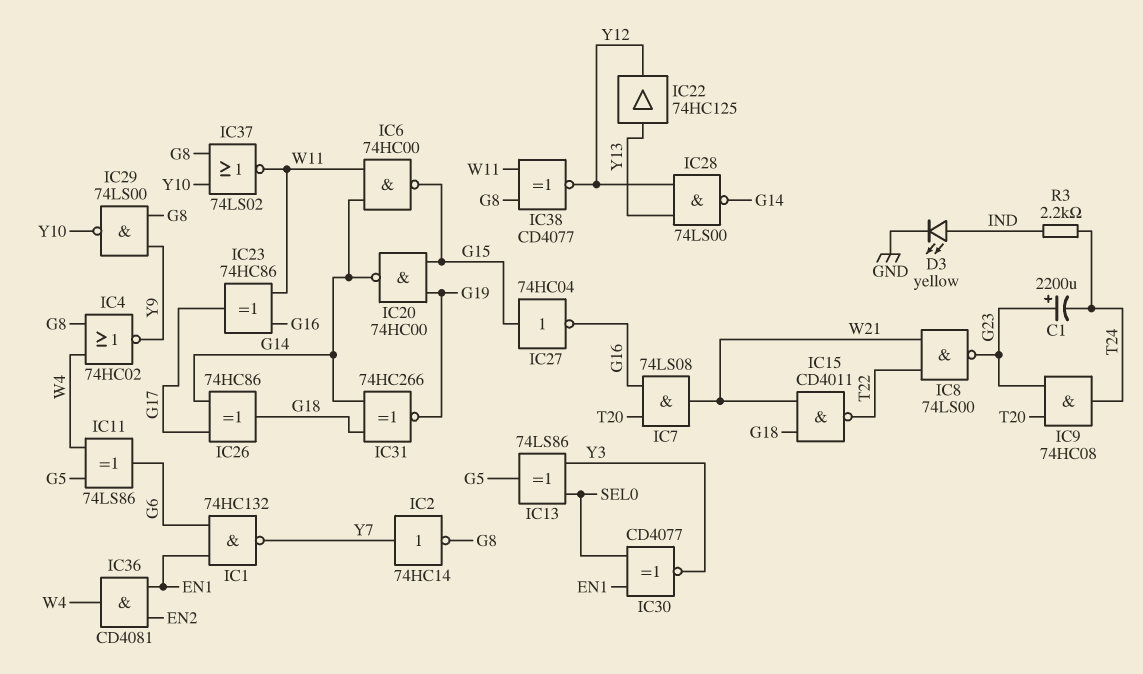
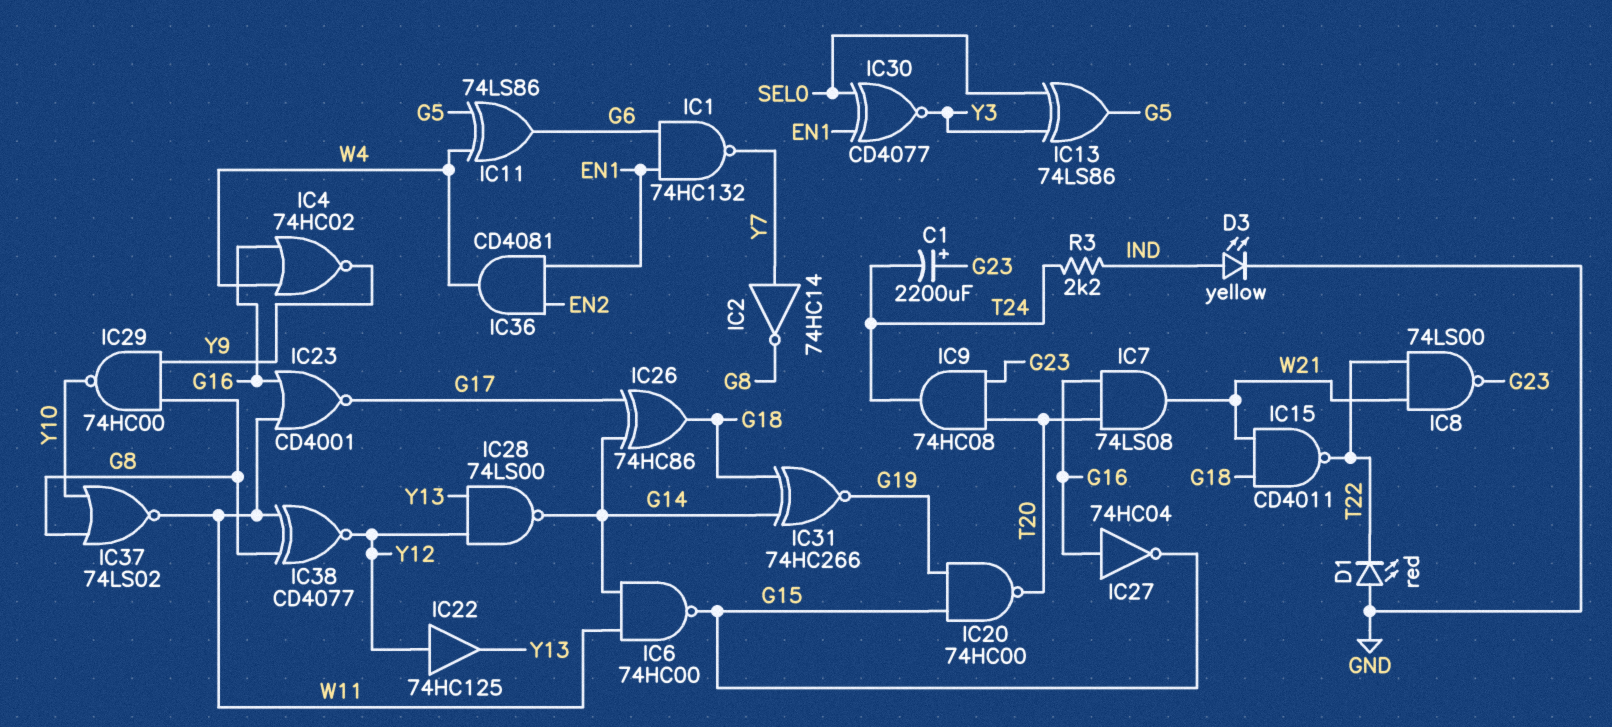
D1: none -> LED red (A GND, K T22)
IC4: NOR 74HC02 (in G8, in W4, out Y9) -> NOR 74HC02 (in G16, in W4, out Y9)
IC20: NAND 74HC00 (in G15, in G19, out G14) -> NAND 74HC00 (in G15, in G19, out T20)
IC22: buffer 74HC125 (in Y13, out Y12) -> buffer 74HC125 (in Y12, out Y13)
IC23: XOR 74HC86 (in G16, in W11, out G17) -> NOR CD4001 (in G16, in W11, out G17)
IC27: NOT 74HC04 (in G15, out G16) -> NOT 74HC04 (in G16, out G15)
IC29: NAND 74LS00 (in G8, in Y9, out Y10) -> NAND 74HC00 (in G8, in Y9, out Y10)

